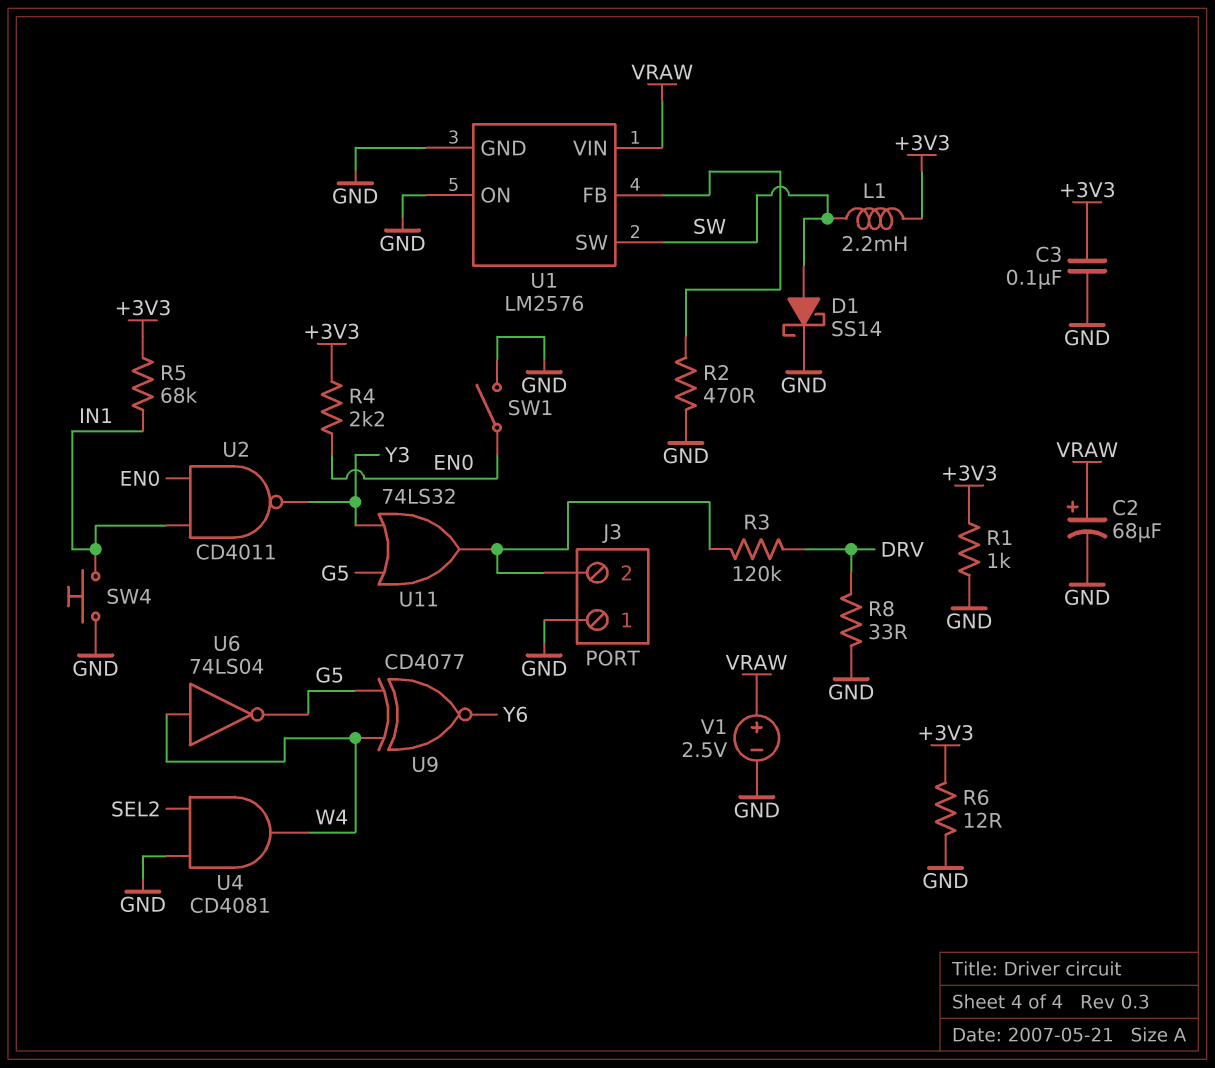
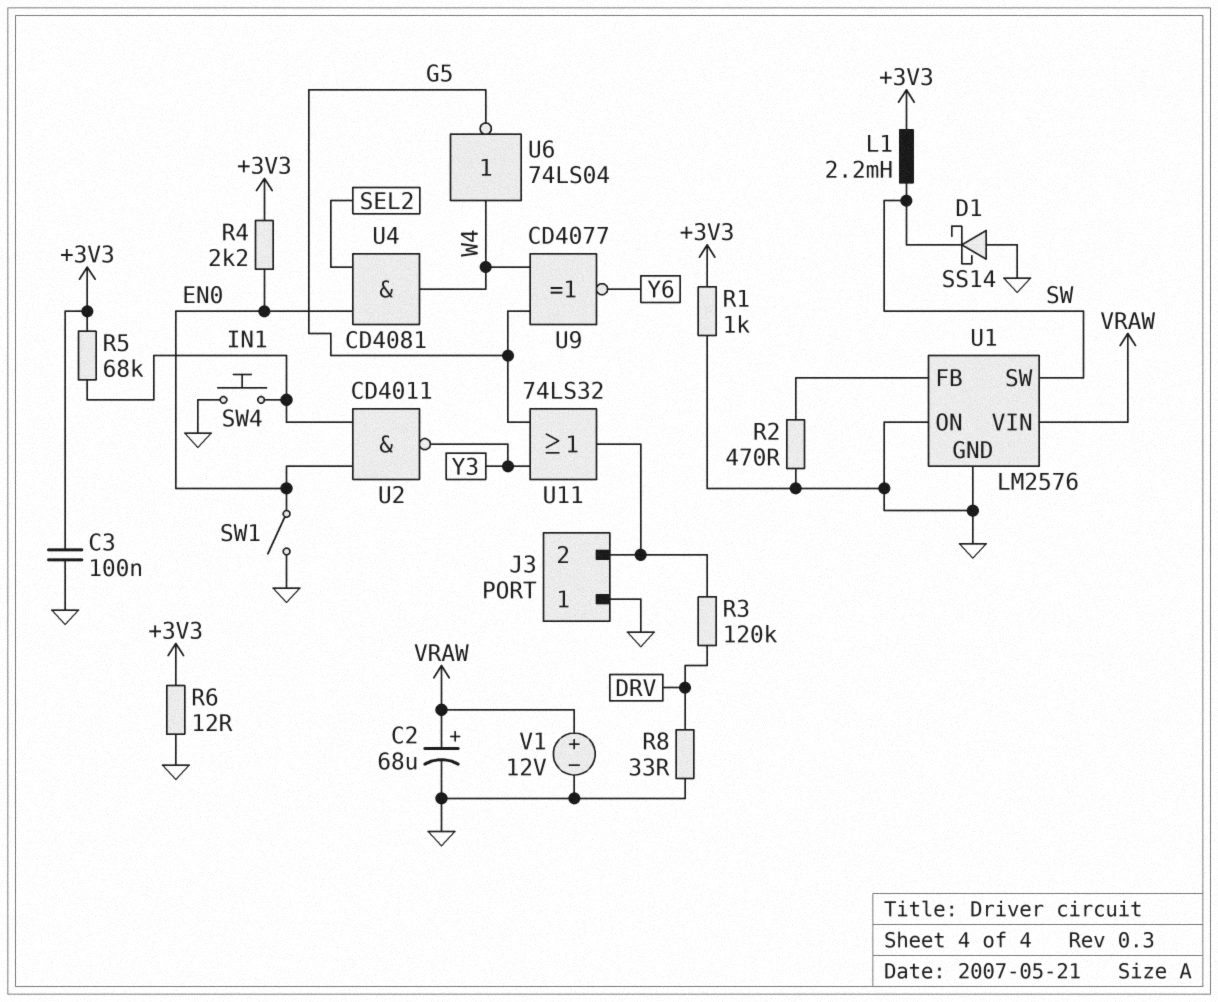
D1: schottky SS14 (A SW, K GND) -> schottky SS14 (A GND, K SW)
U4: AND CD4081 (in GND, in SEL2, out W4) -> AND CD4081 (in EN0, in SEL2, out W4)
V1: 2.5V (plus VRAW, minus GND) -> 12V (plus VRAW, minus GND)

